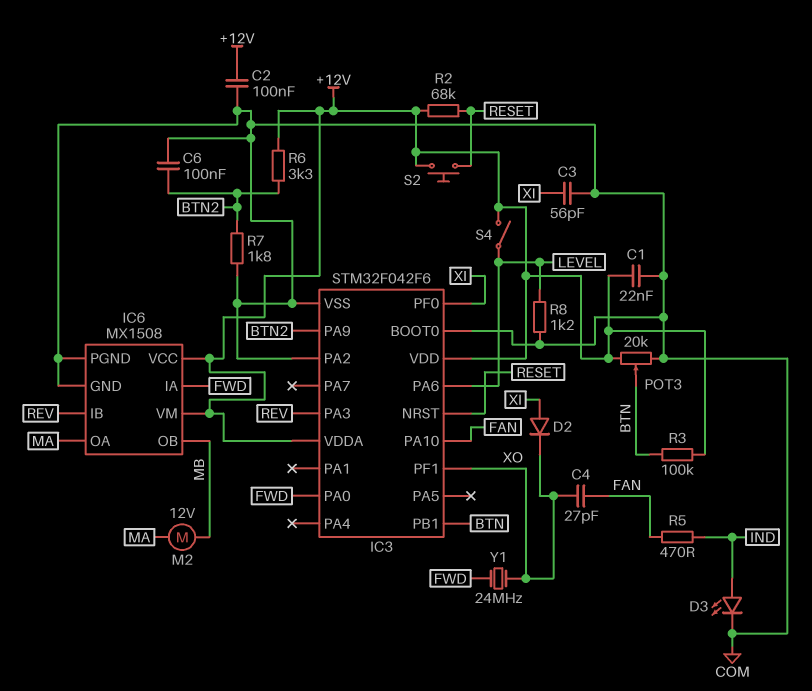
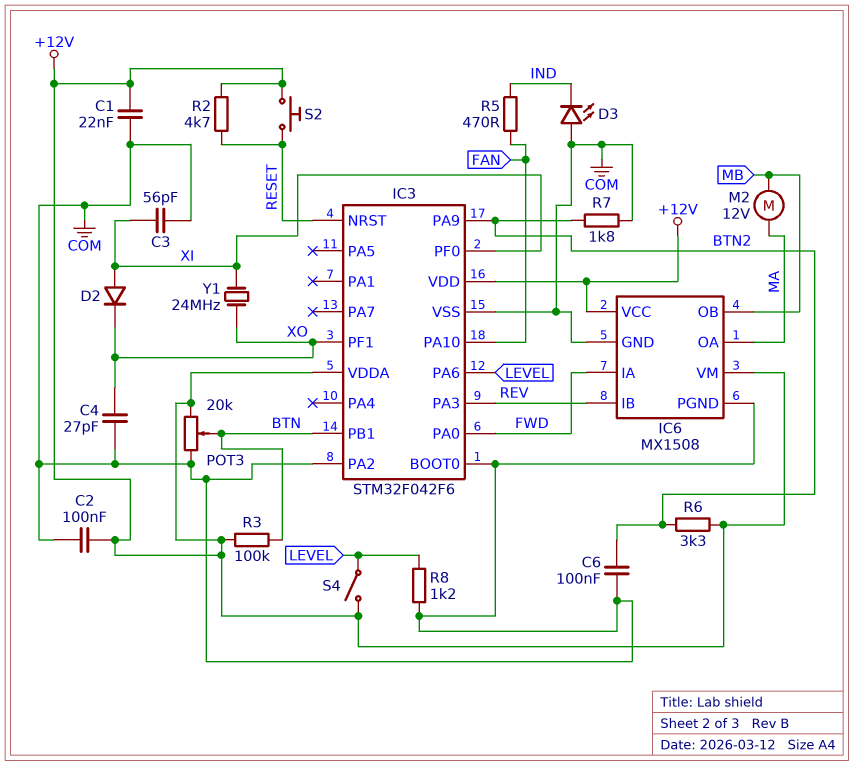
C4: 27pF (FAN, XO) -> 27pF (COM, XO)
D3: LED (A IND, K COM) -> LED (A COM, K IND)
R2: 68k (+12V, RESET) -> 4.7k (+12V, RESET)
Y1: 24MHz (FWD, XO) -> 24MHz (XI, XO)

